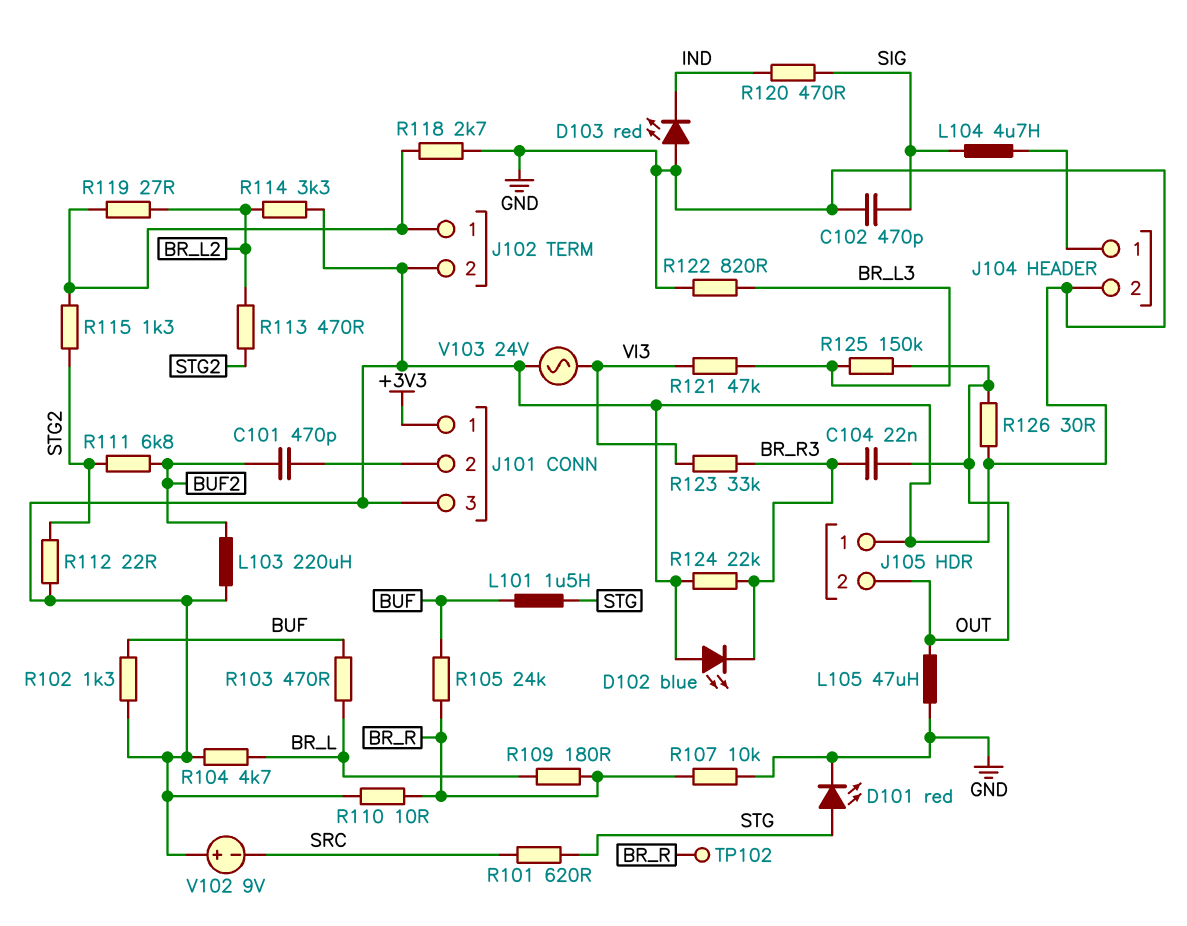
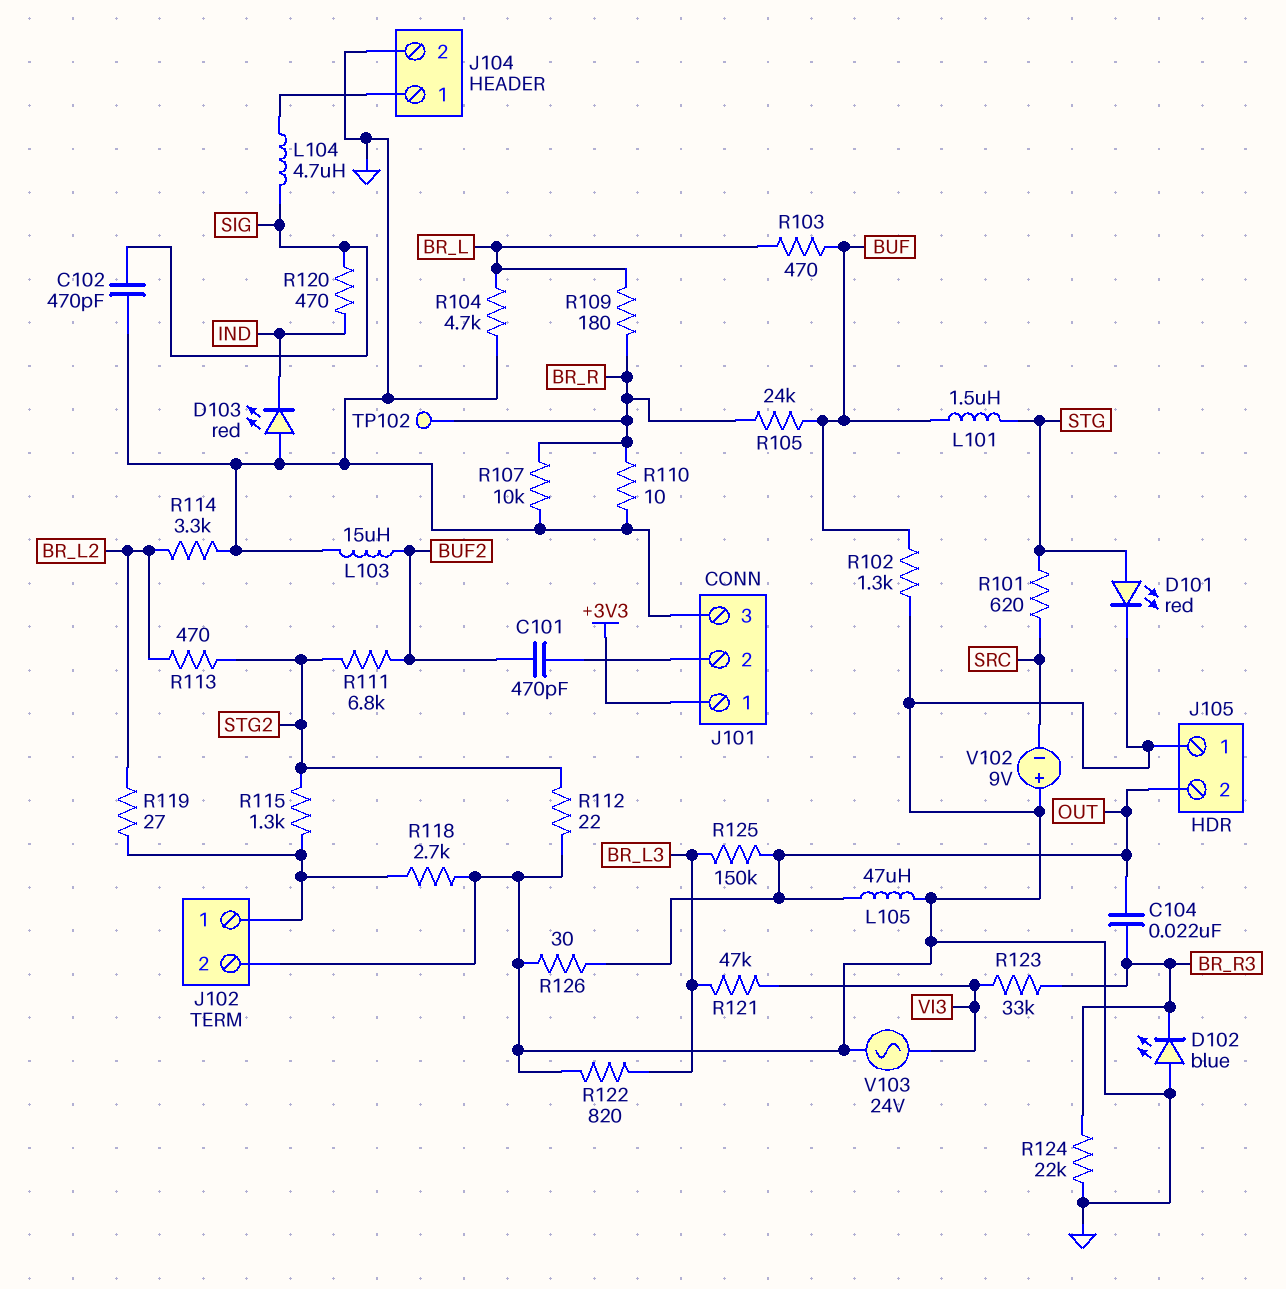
L103: 220uH (BUF2, GND) -> 15uH (BUF2, GND)

